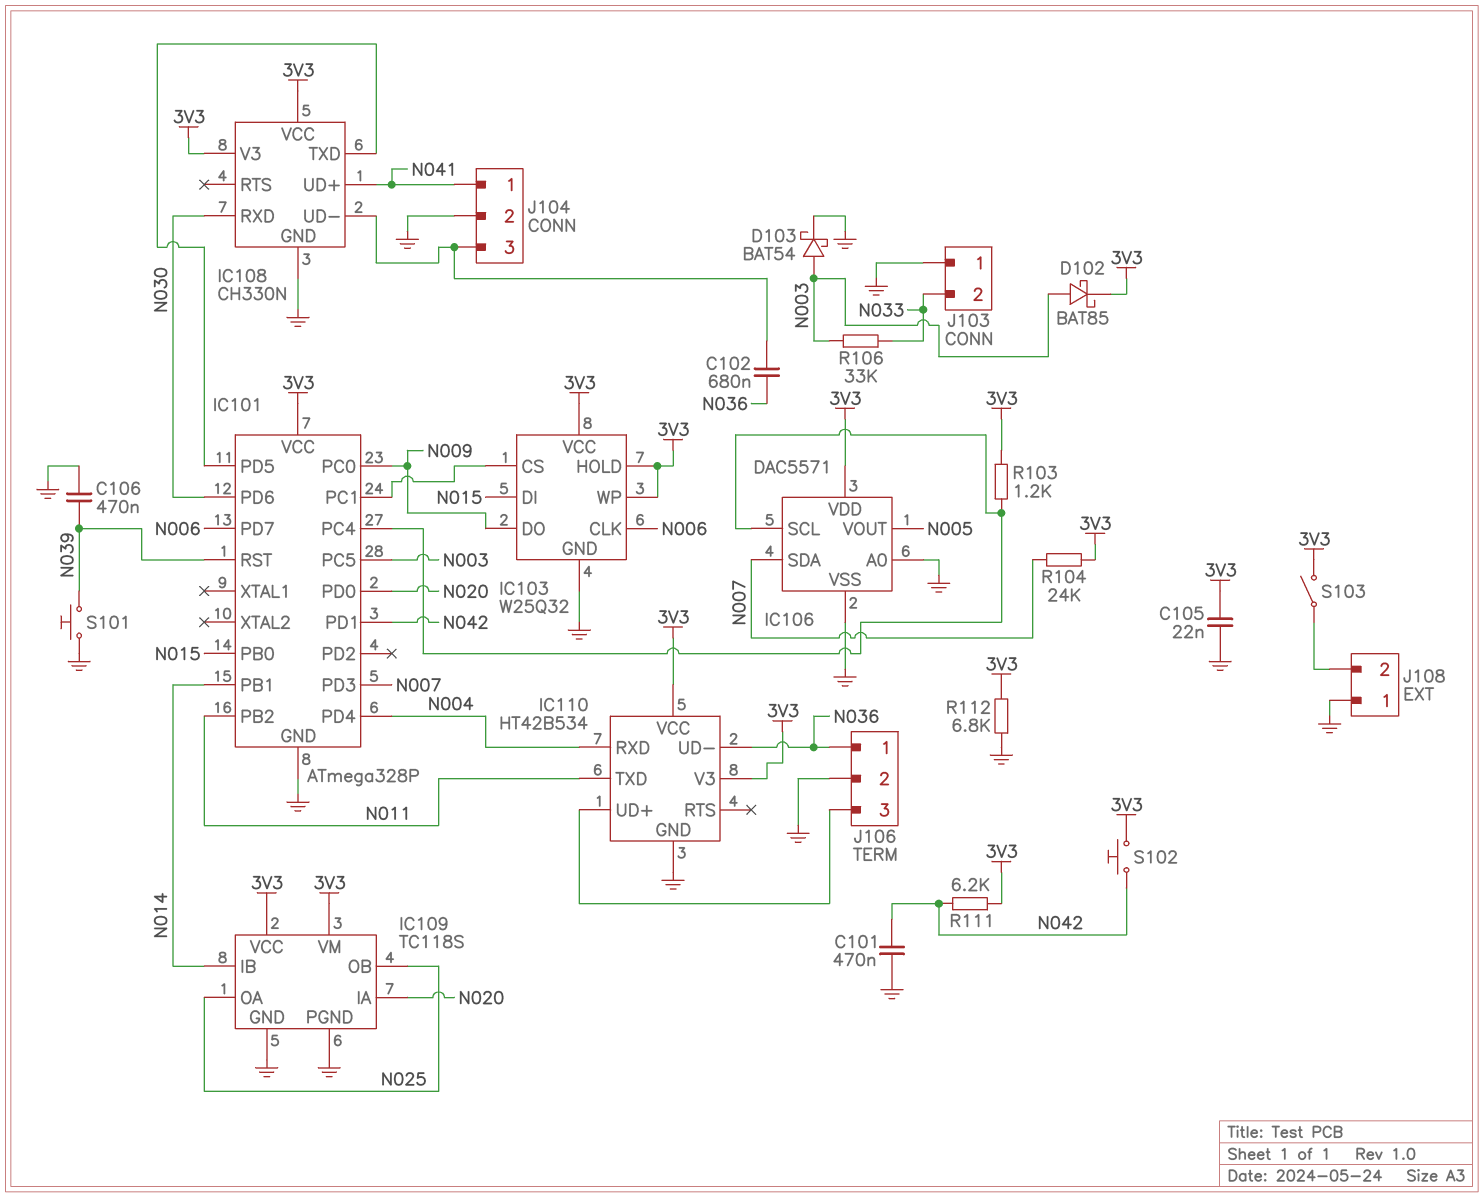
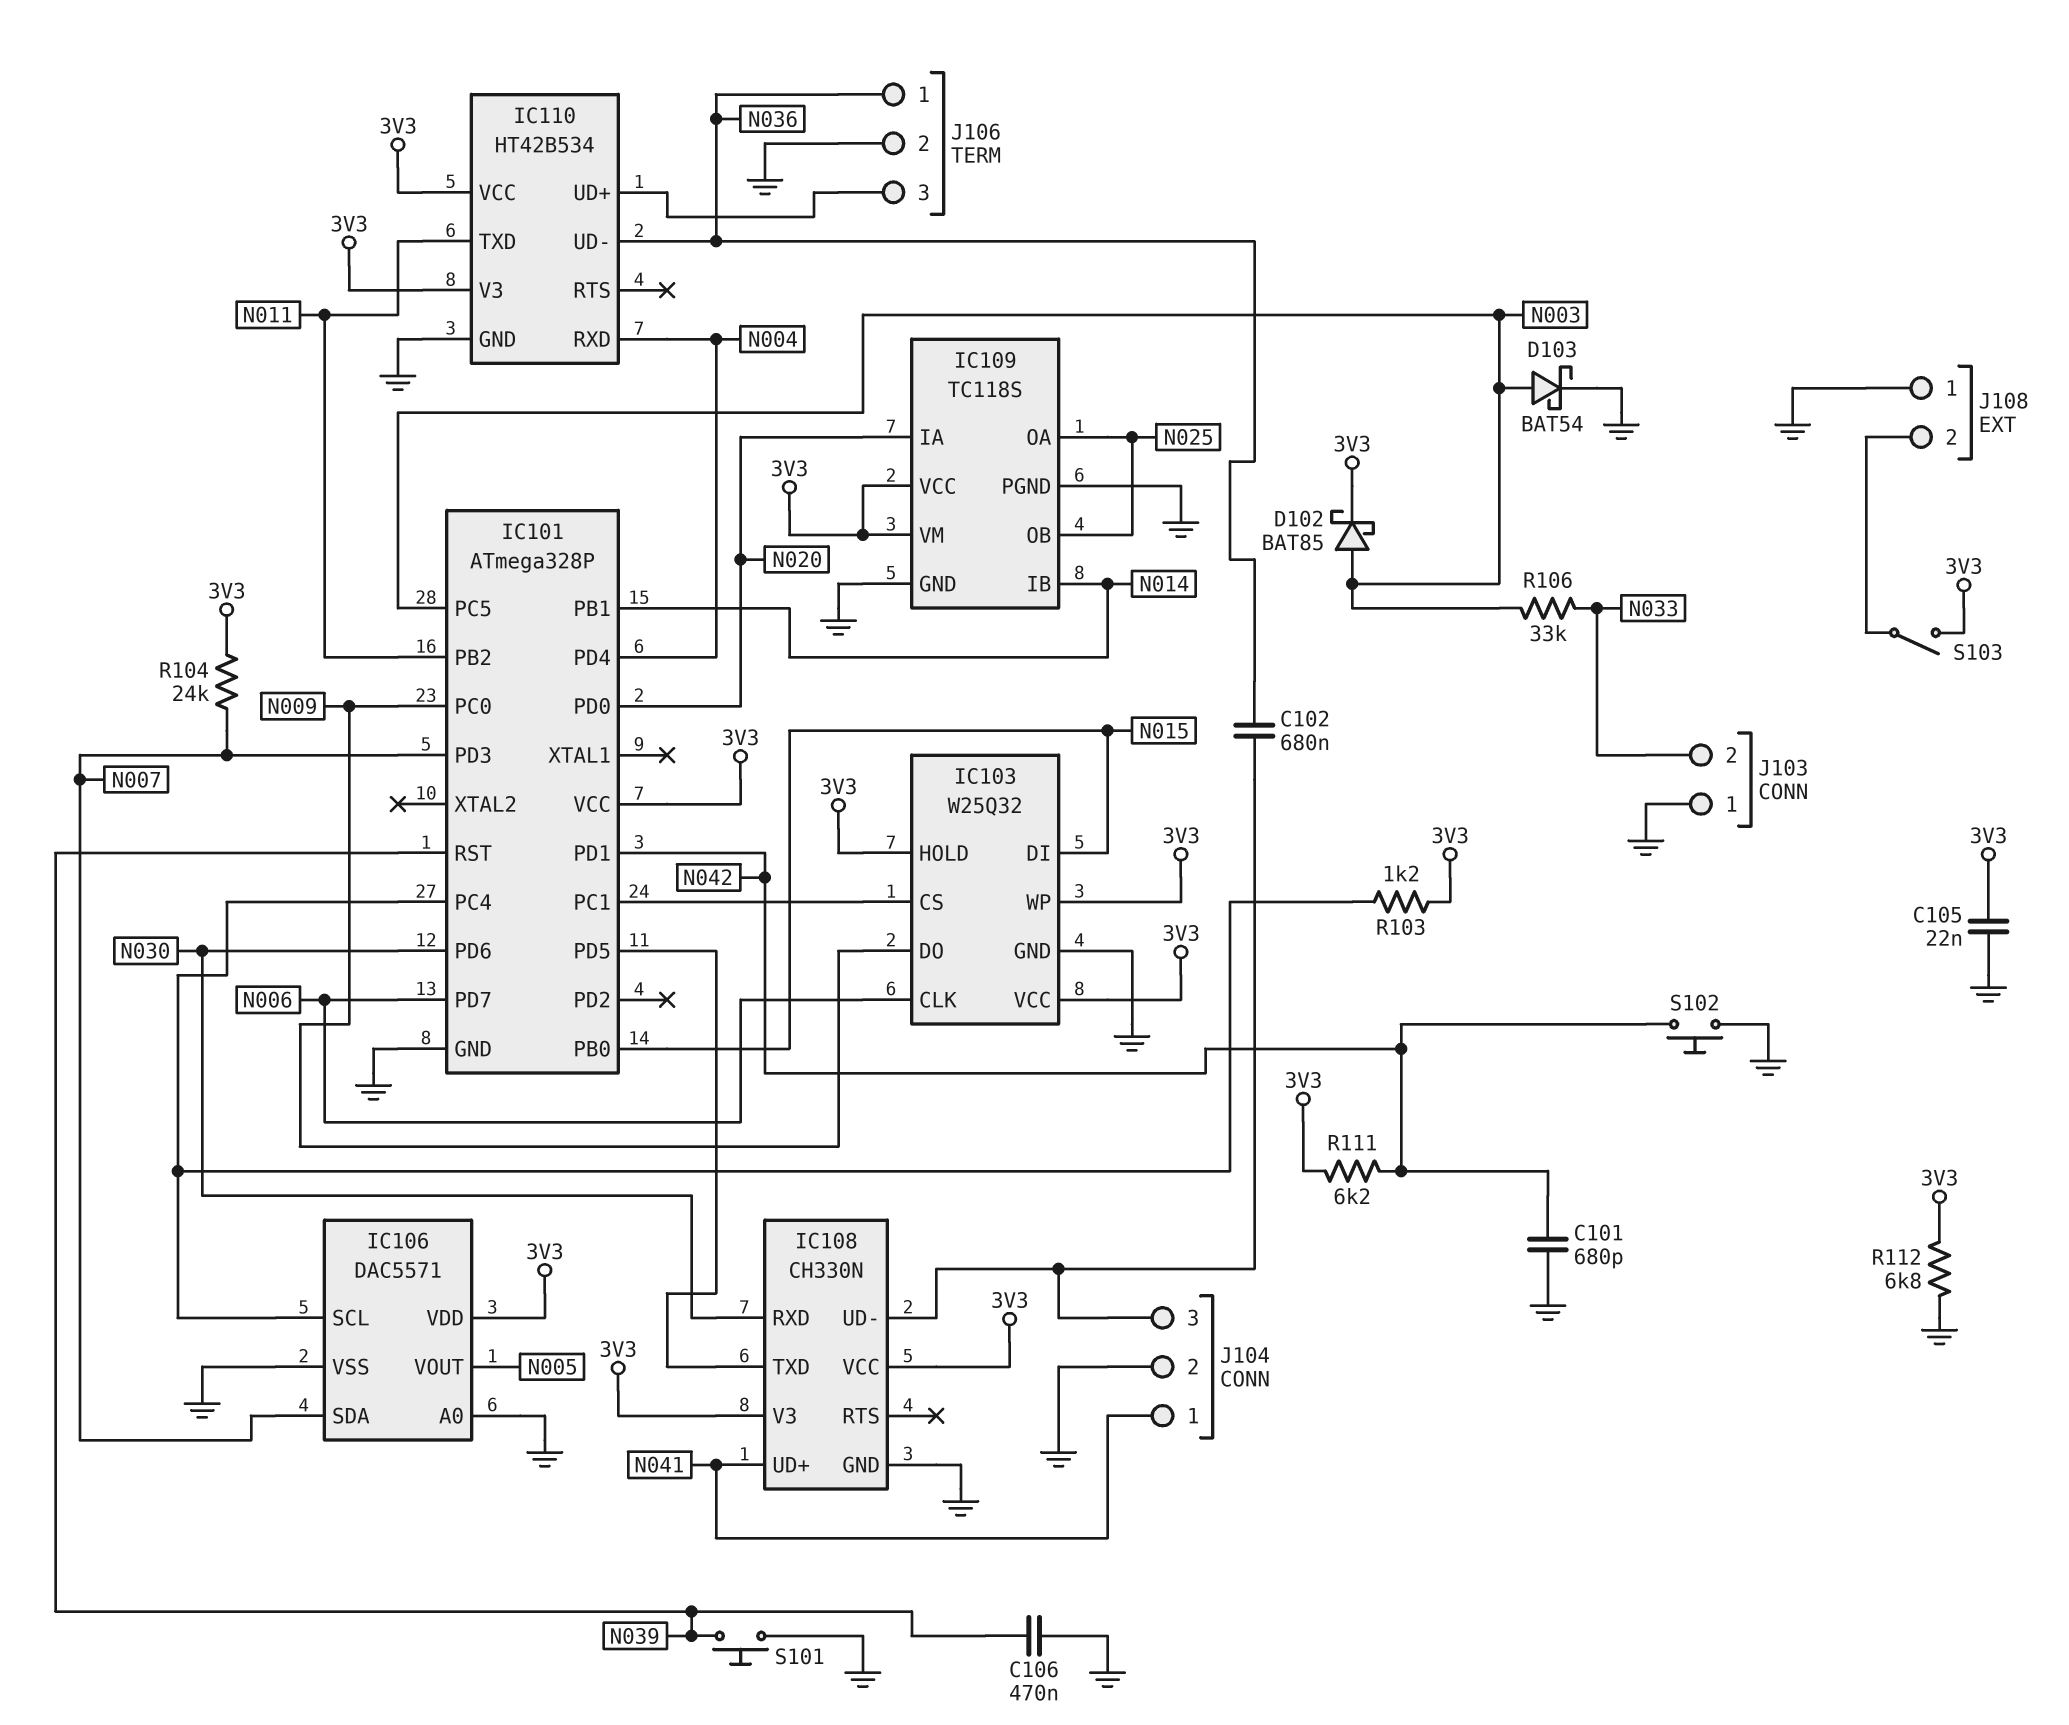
C101: 470nF (GND, N042) -> 680pF (GND, N042)
S102: button (3V3, N042) -> button (GND, N042)

